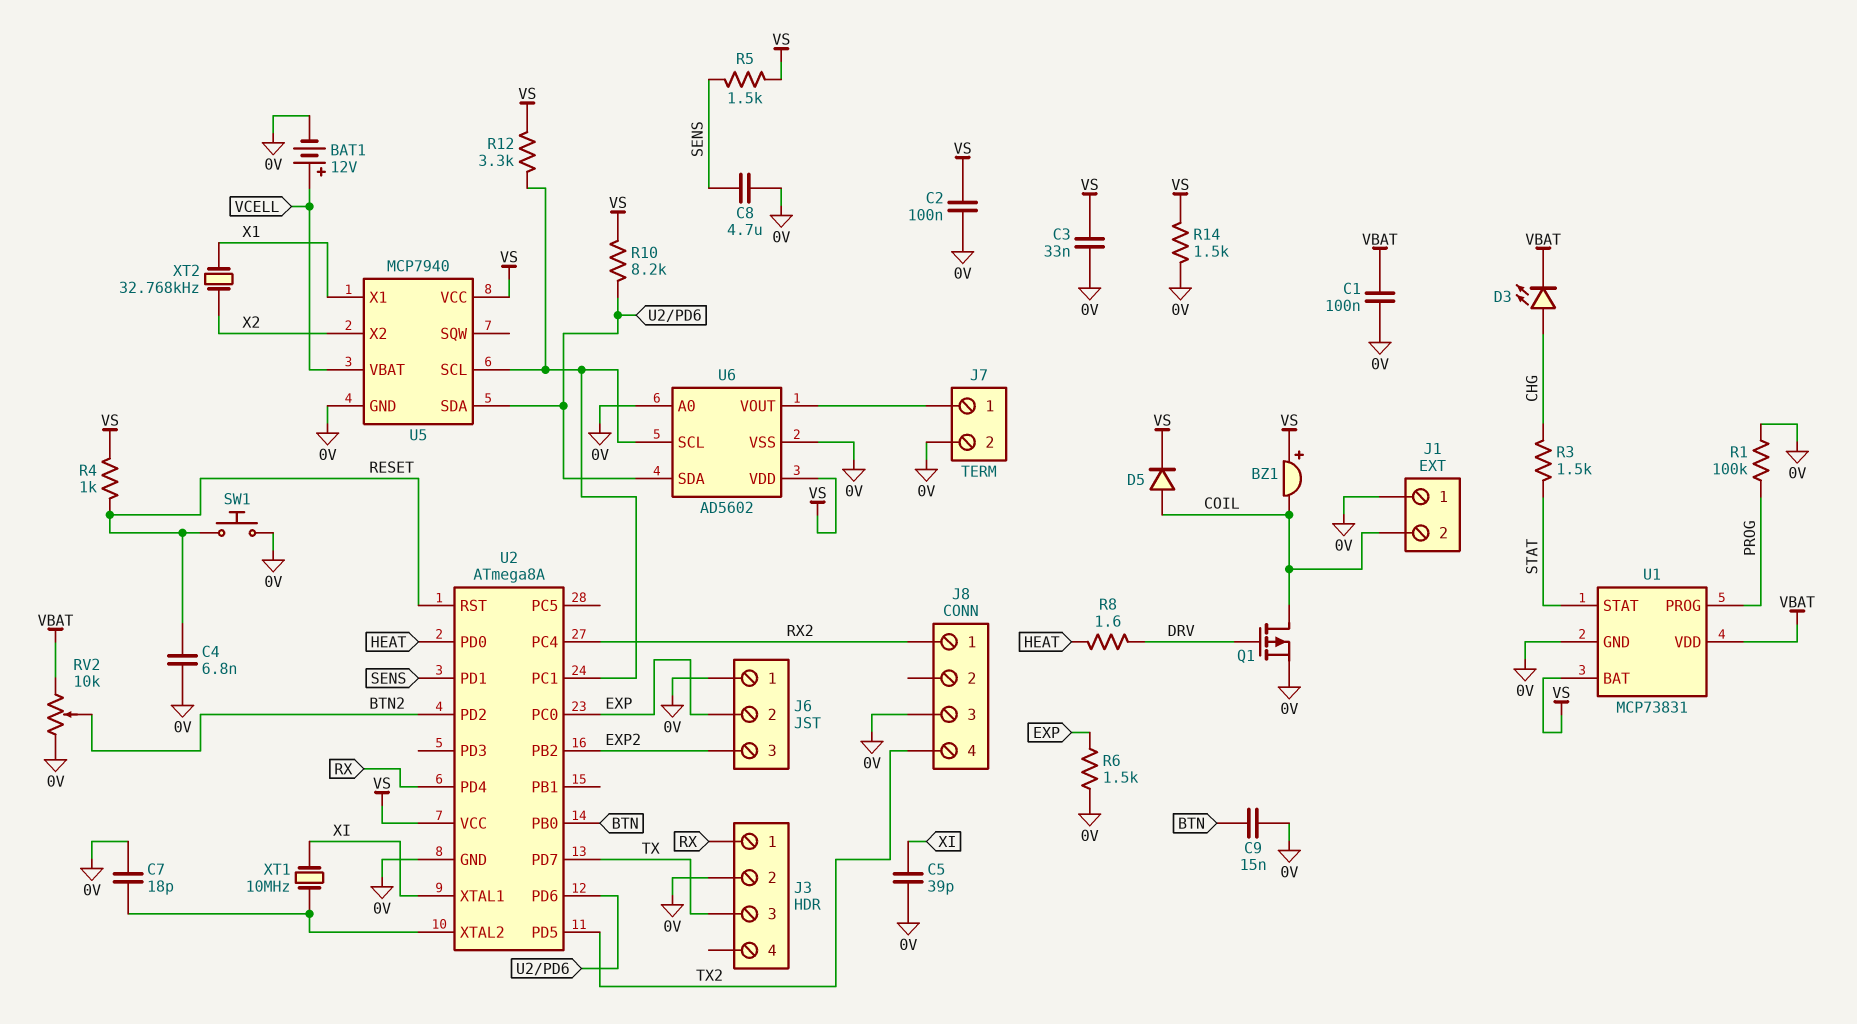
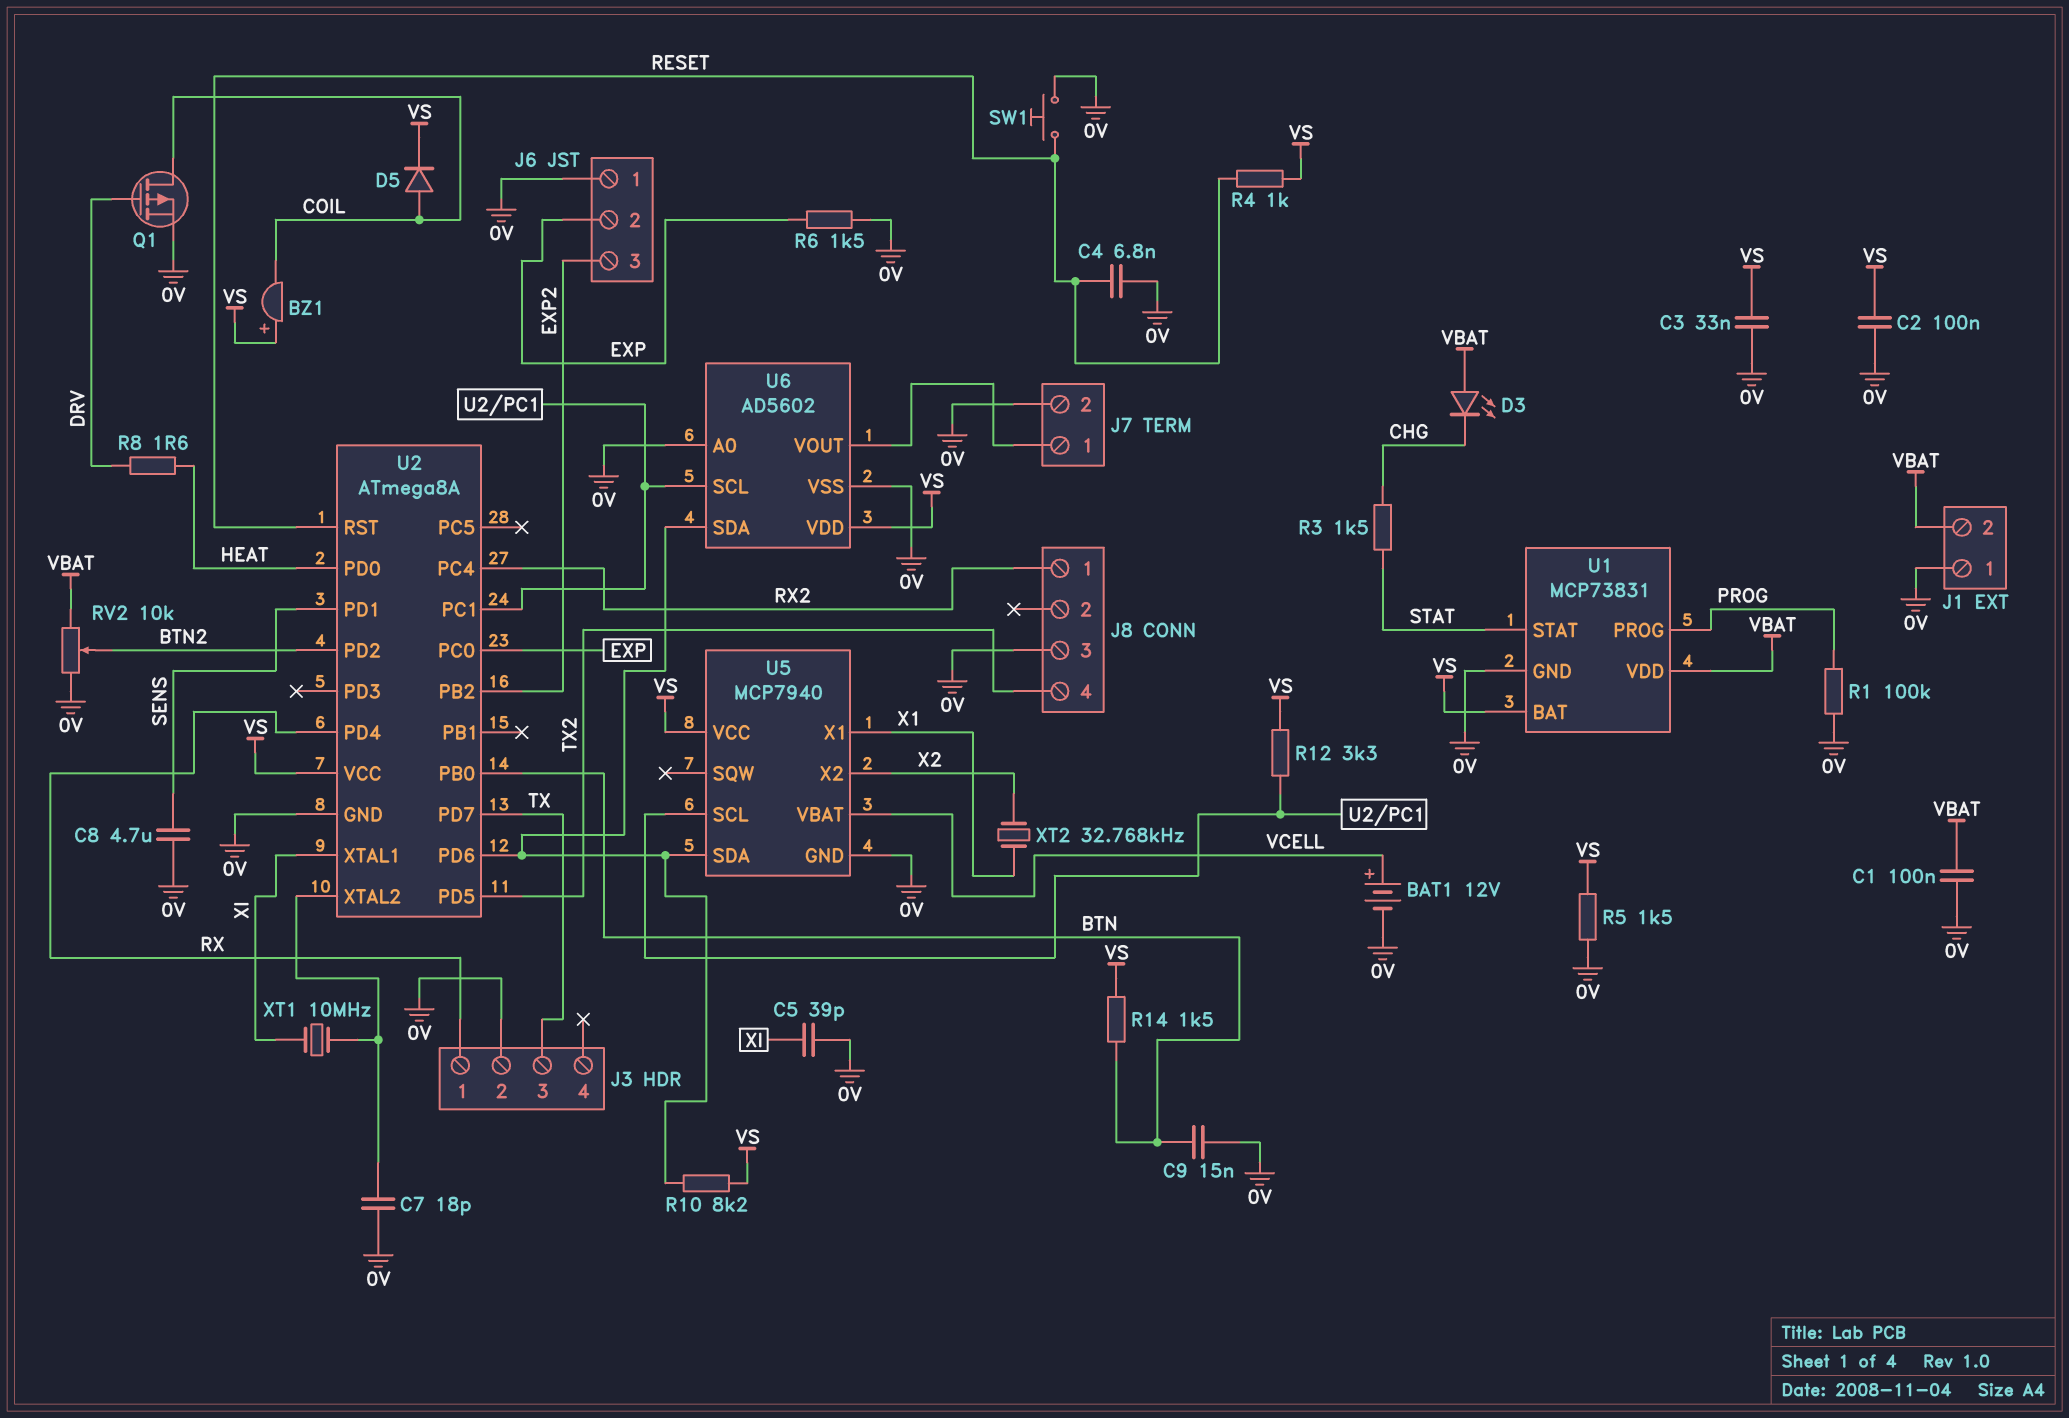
D3: LED (A CHG, K VBAT) -> LED (A VBAT, K CHG)
J1 pin 2: COIL -> VBAT
R5: 1.5k (SENS, VS) -> 1.5k (0V, VS)
R14: 1.5k (0V, VS) -> 1.5k (BTN, VS)

